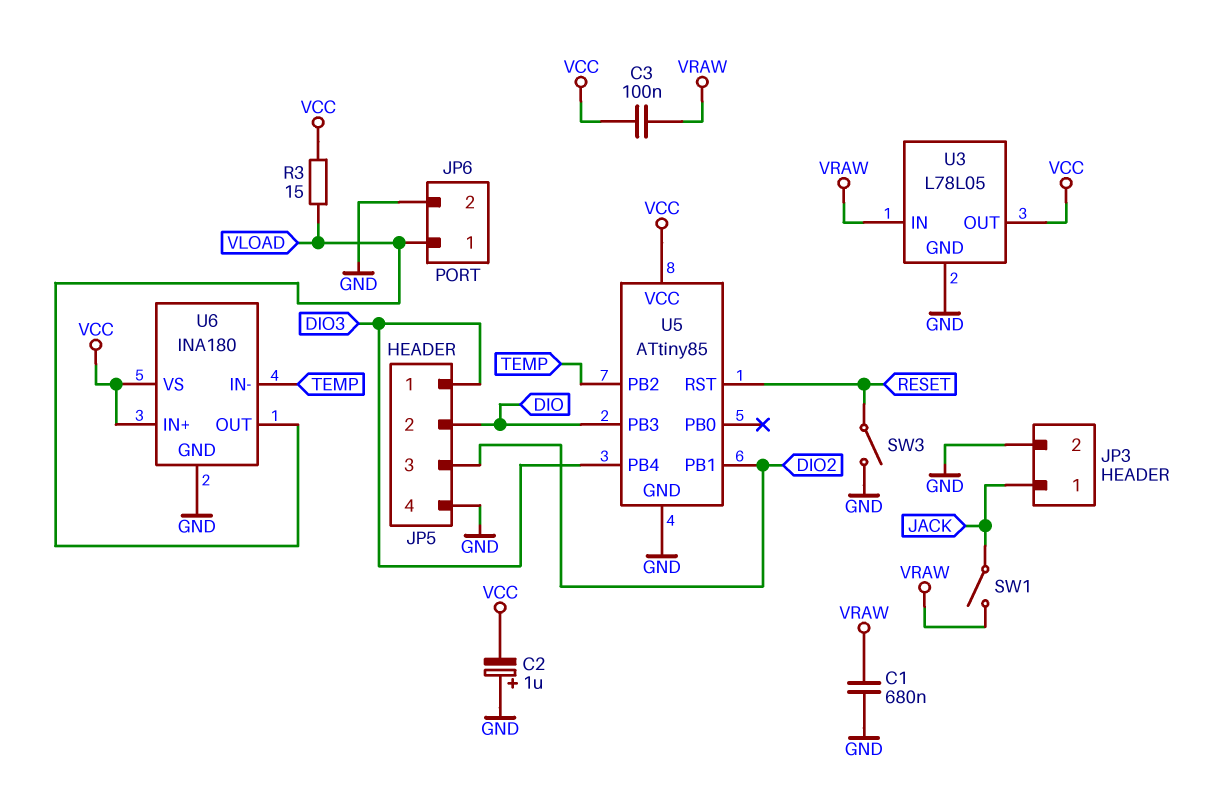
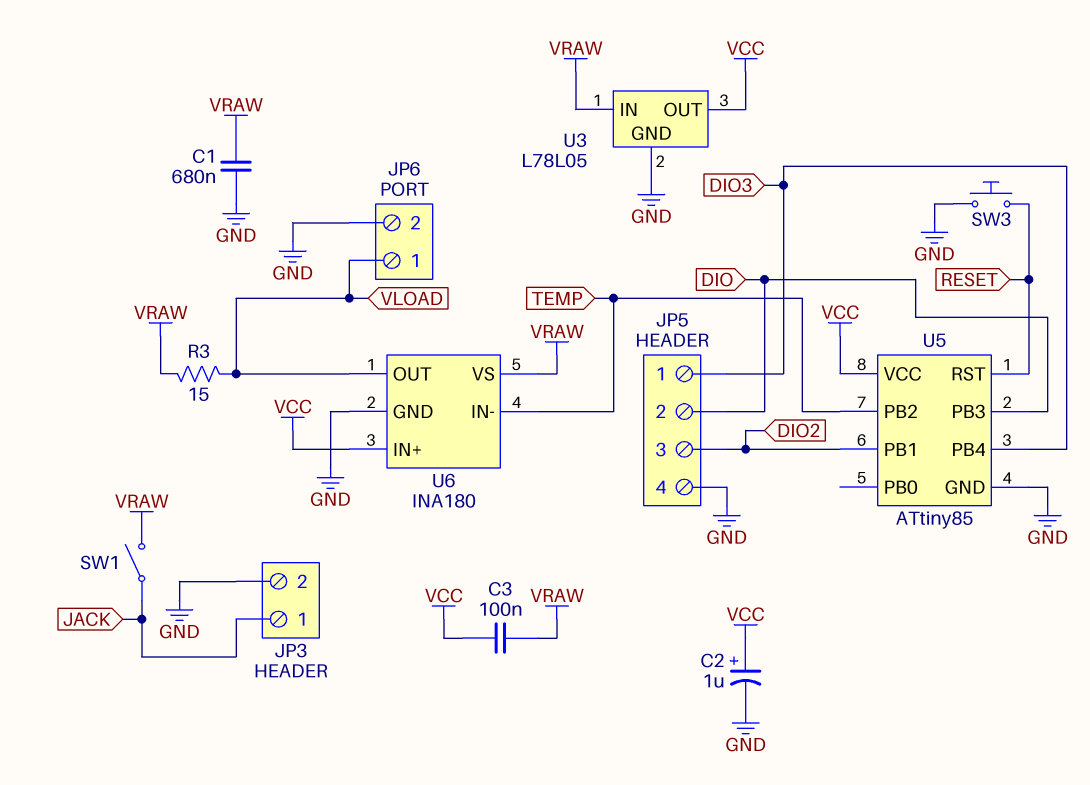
C2: 1uF (plus GND, minus VCC) -> 1uF (plus VCC, minus GND)
R3: 15 (VCC, VLOAD) -> 15 (VLOAD, VRAW)
SW3: switch (GND, RESET) -> button (GND, RESET)
U6 pin VS: VCC -> VRAW

